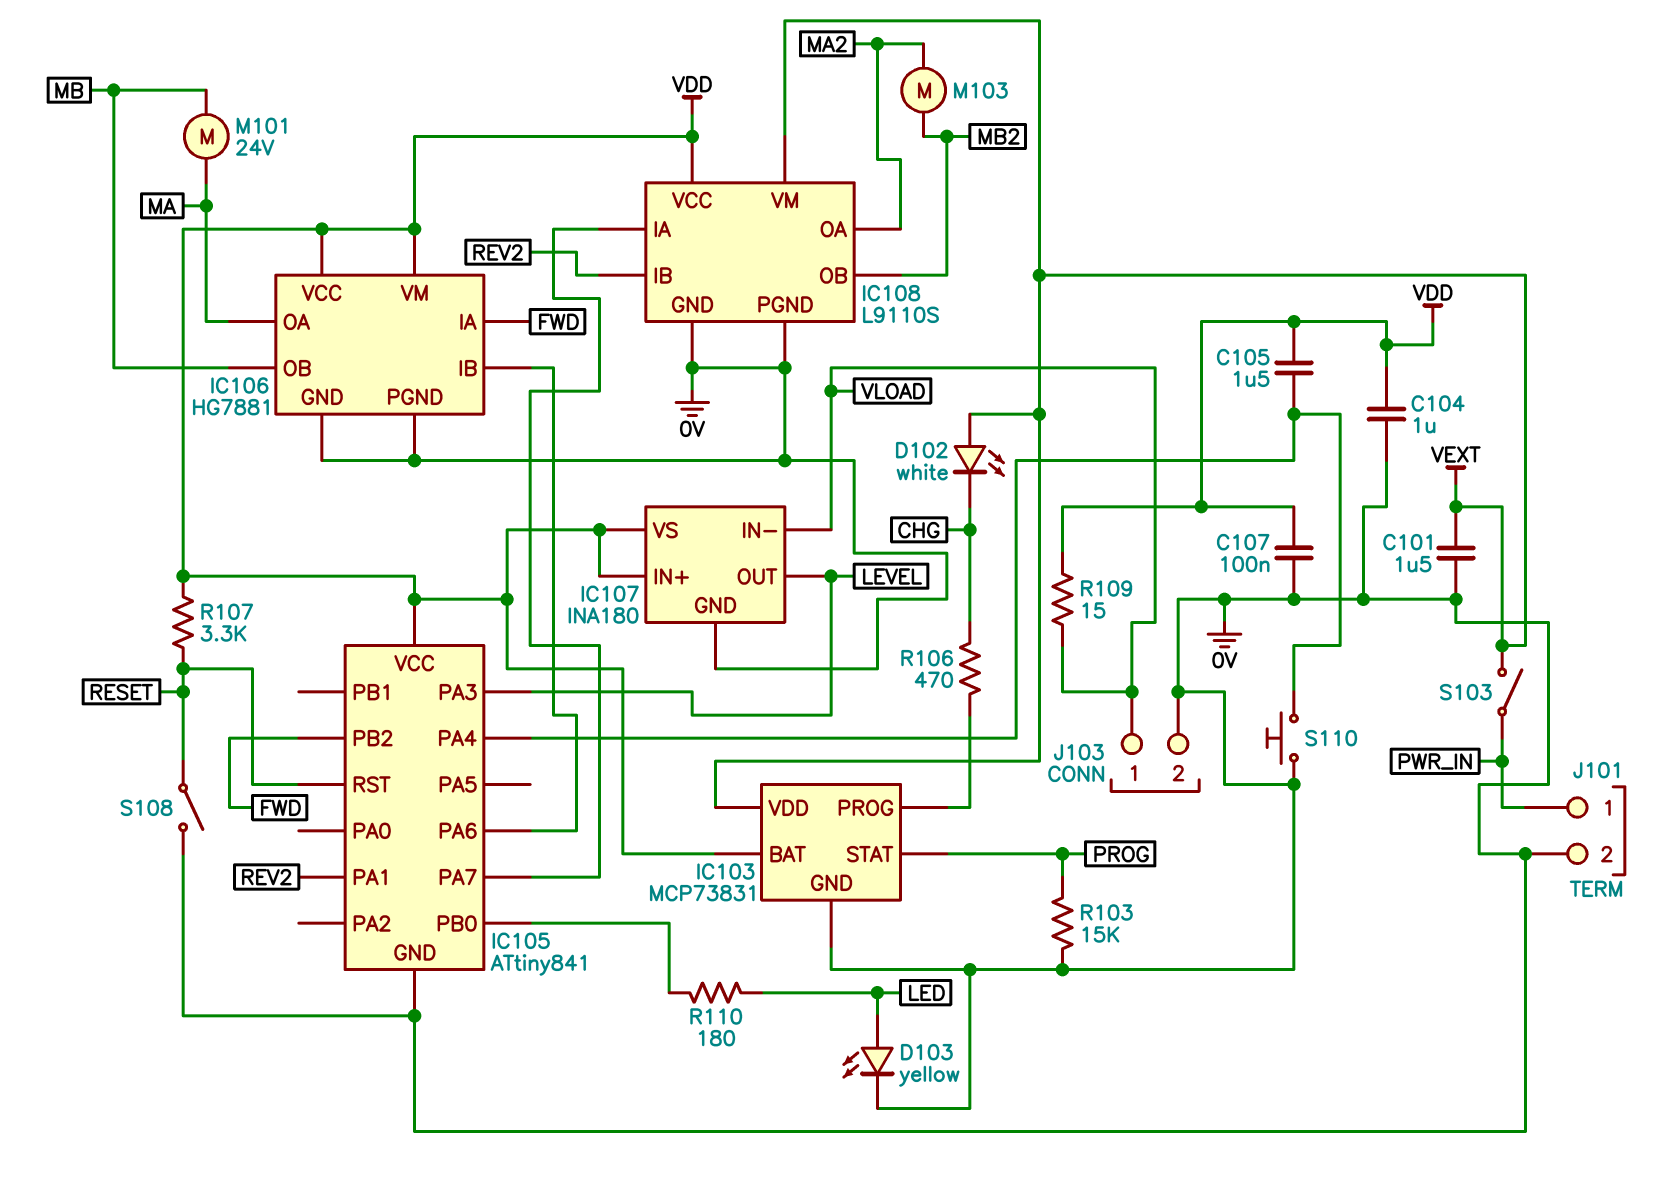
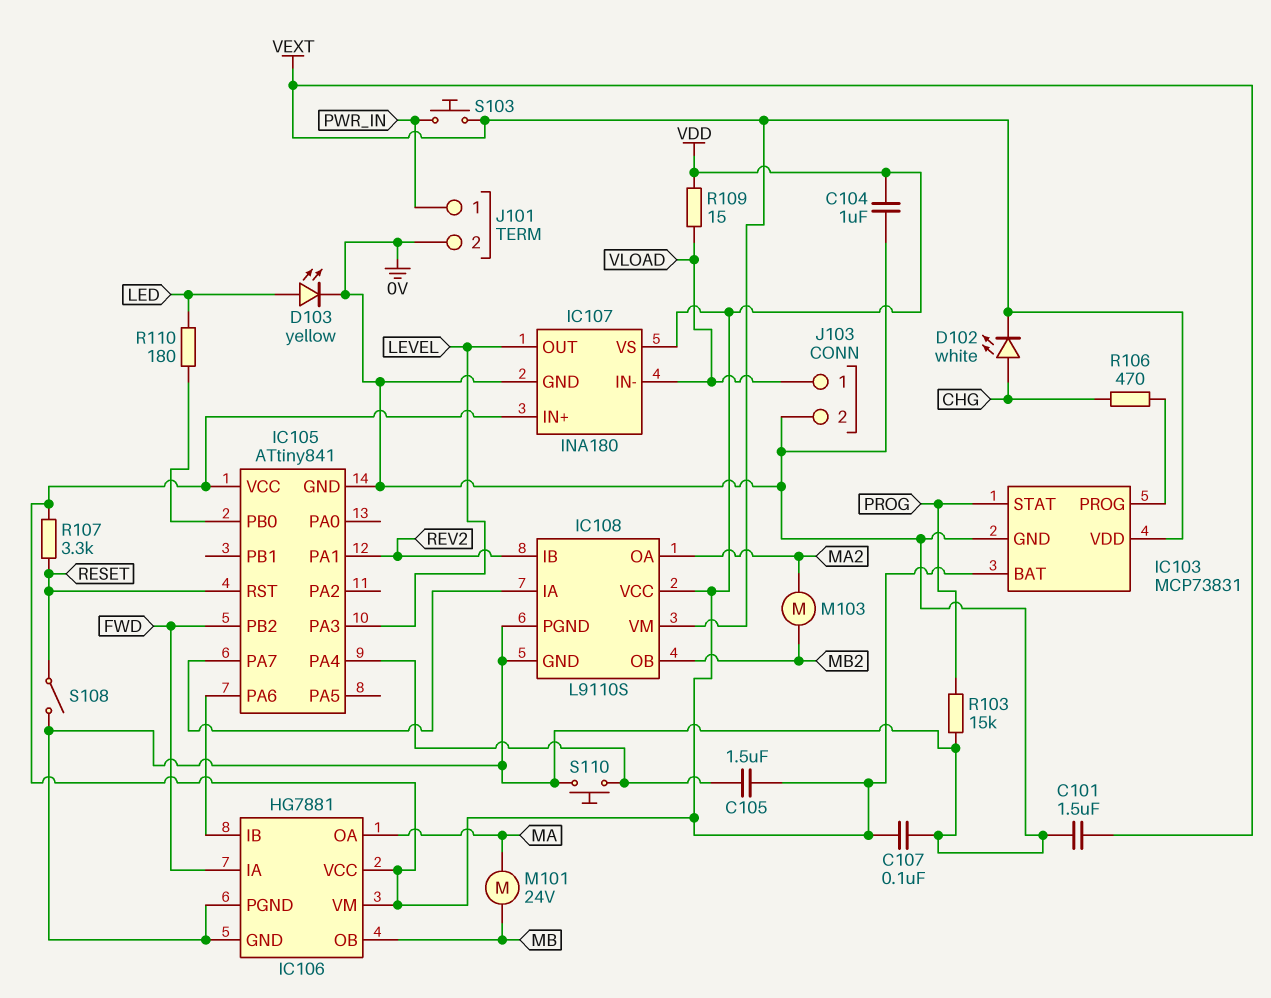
D102: LED white (A VEXT, K CHG) -> LED white (A CHG, K VEXT)
S103: switch (PWR_IN, VEXT) -> button (PWR_IN, VEXT)

